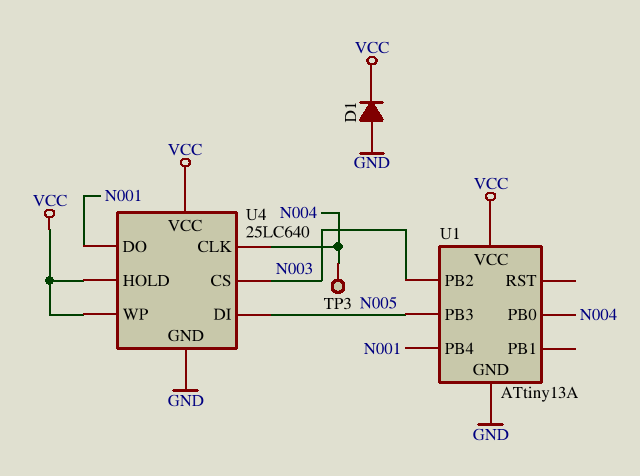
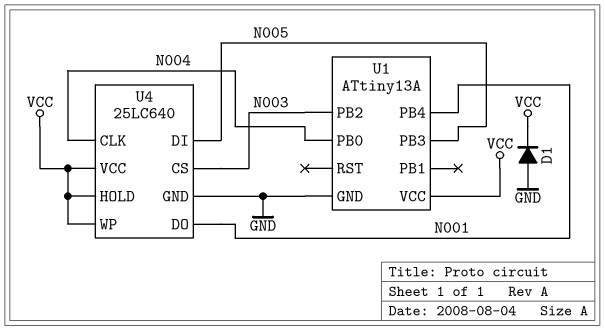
TP3: test point (N004) -> none

